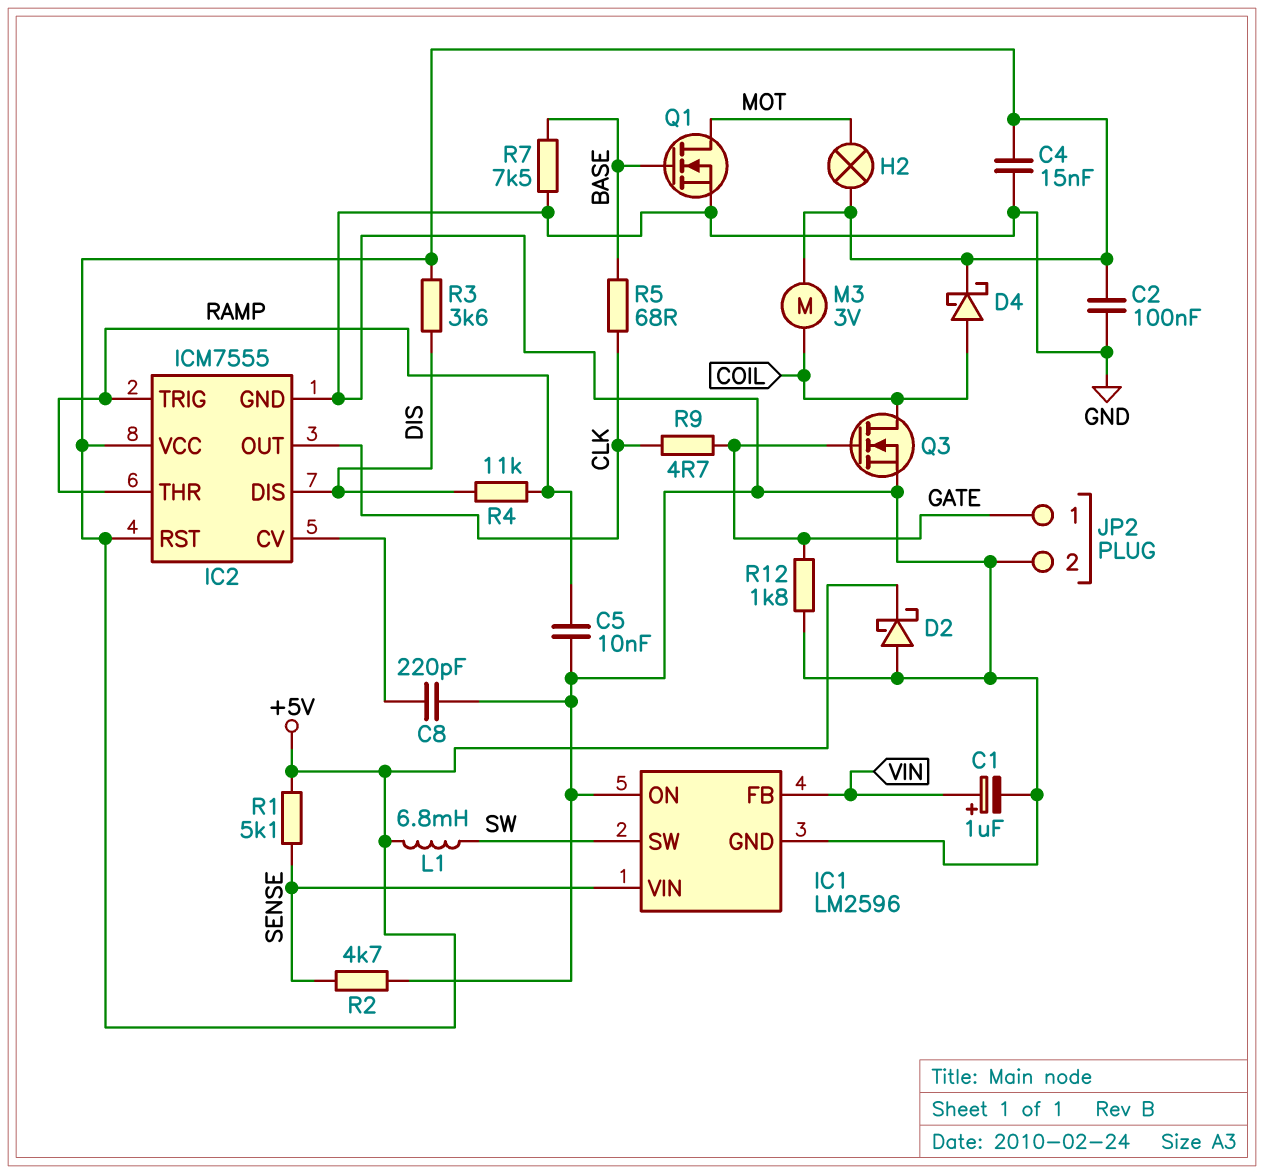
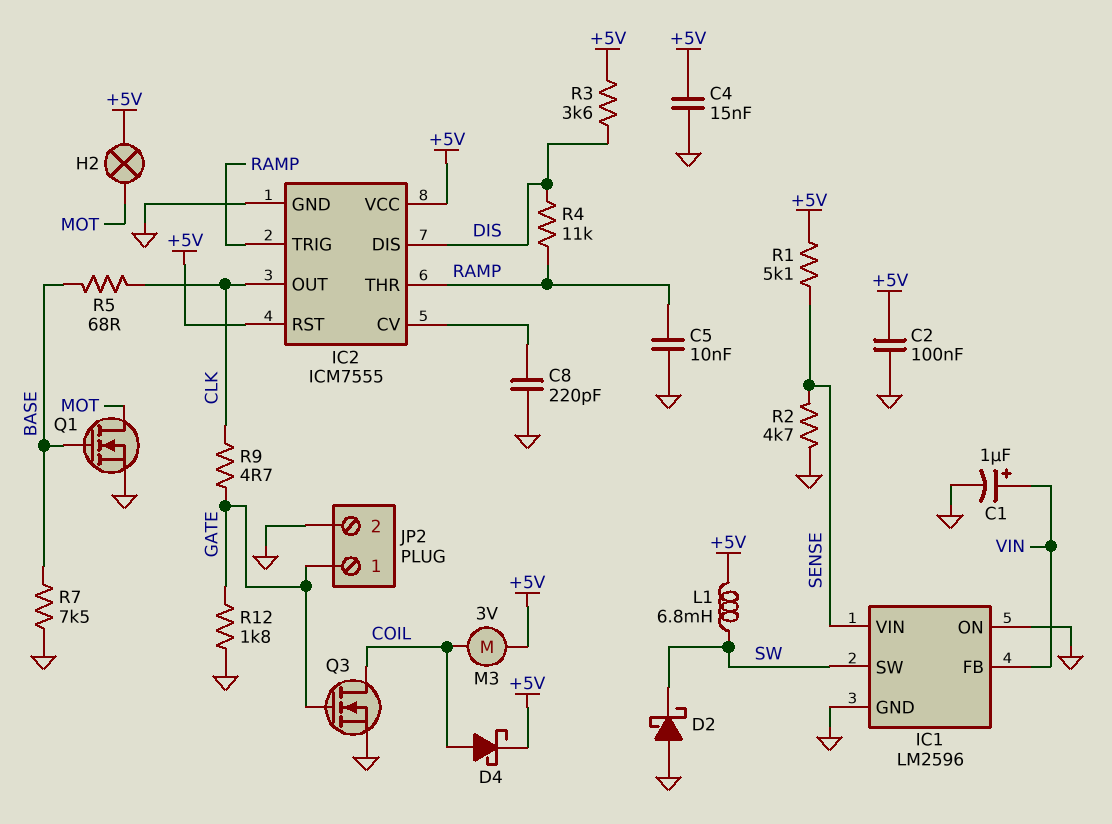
D2: schottky (A GND, K +5V) -> schottky (A GND, K SW)

